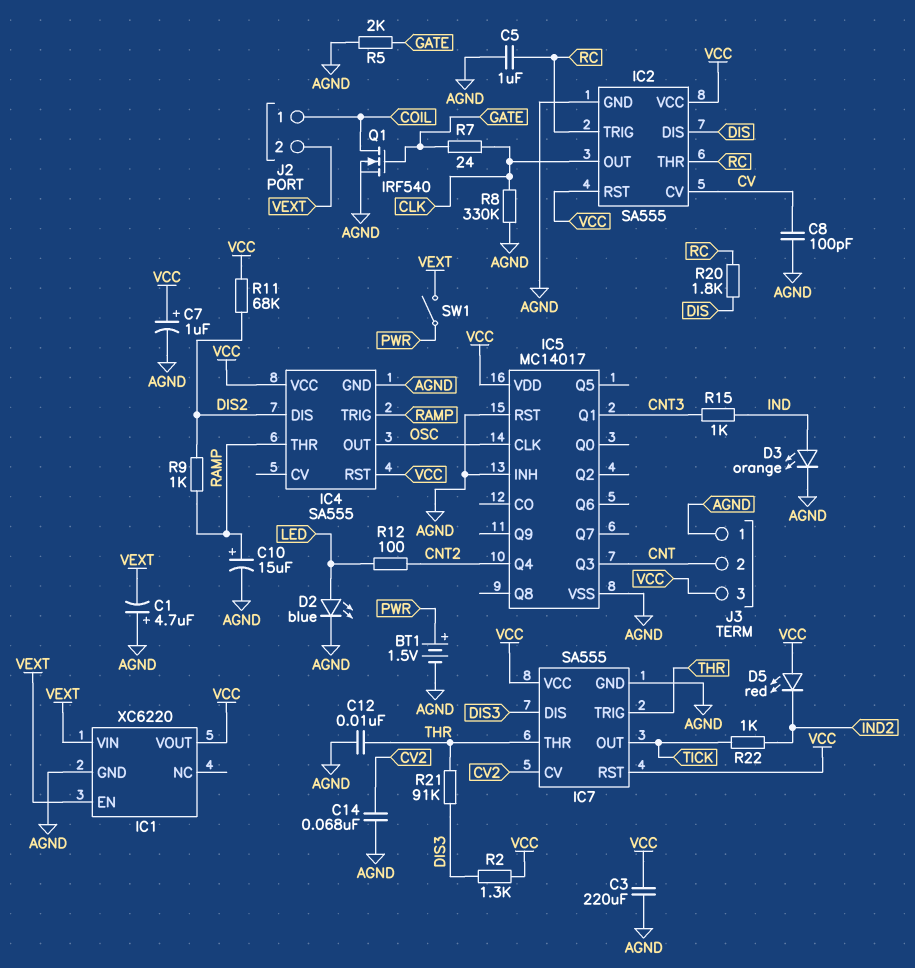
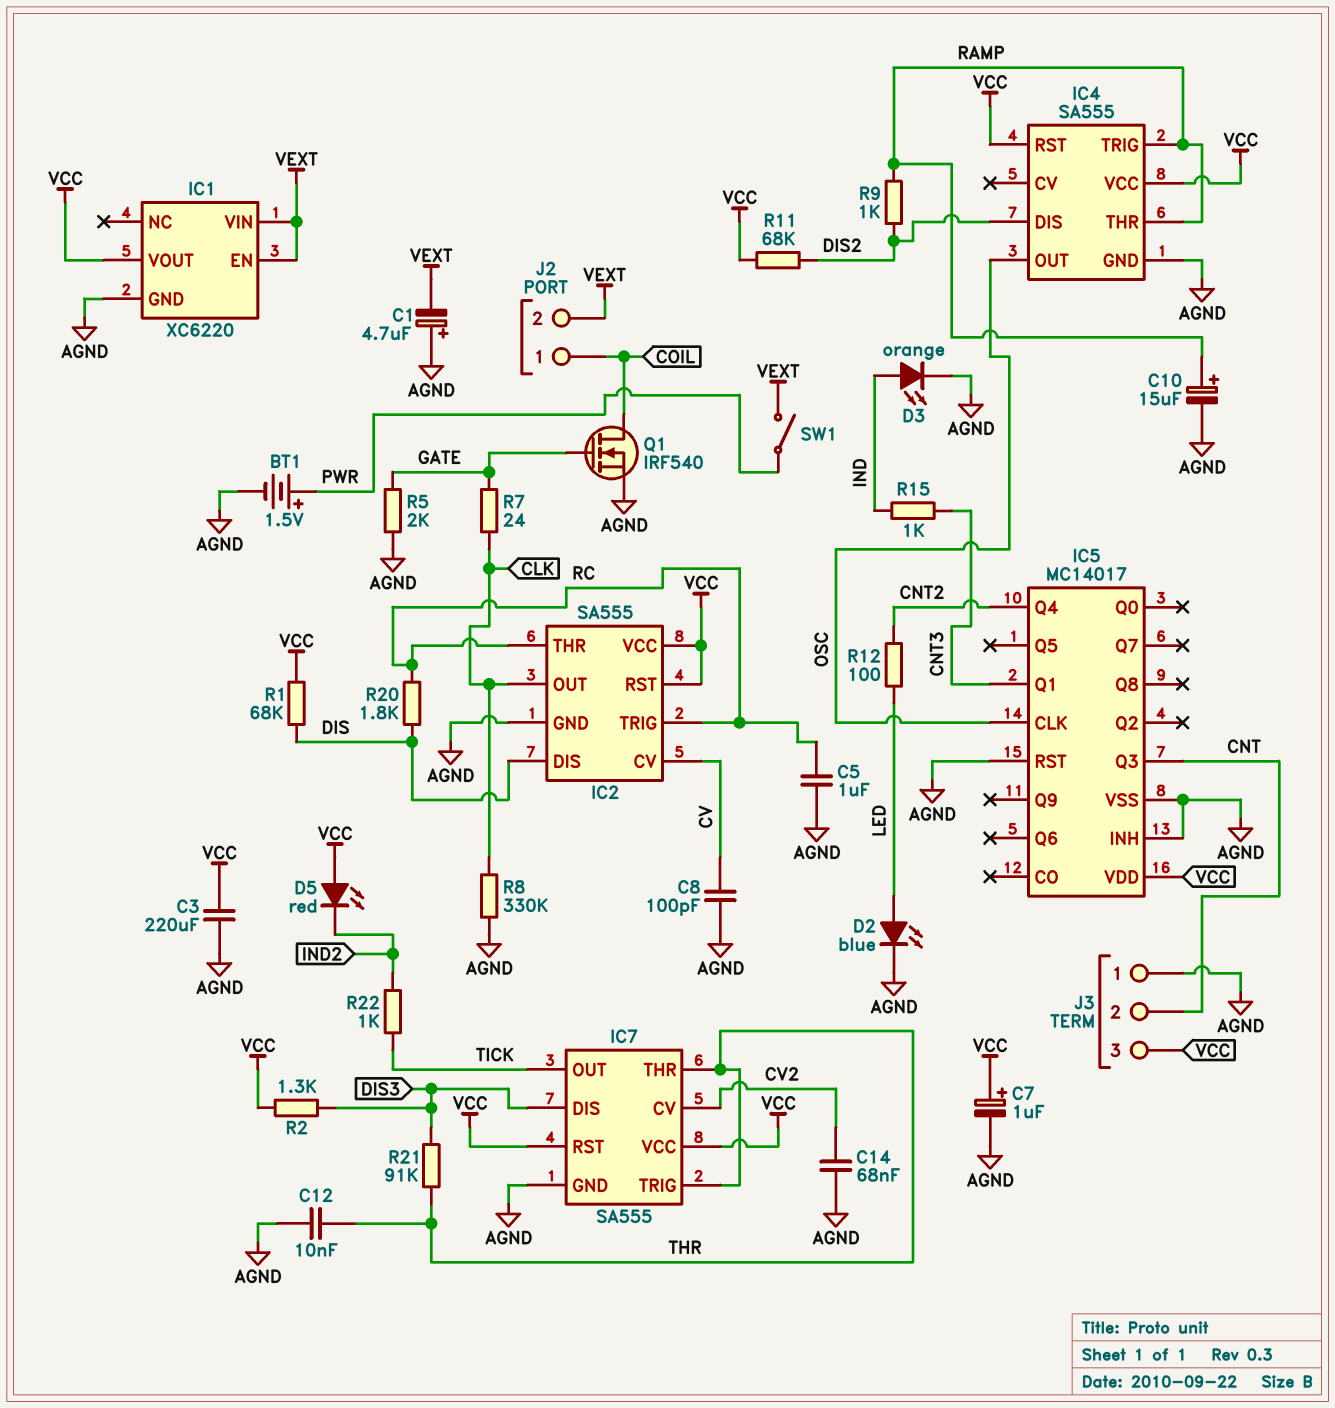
R1: none -> 68k (DIS, VCC)

